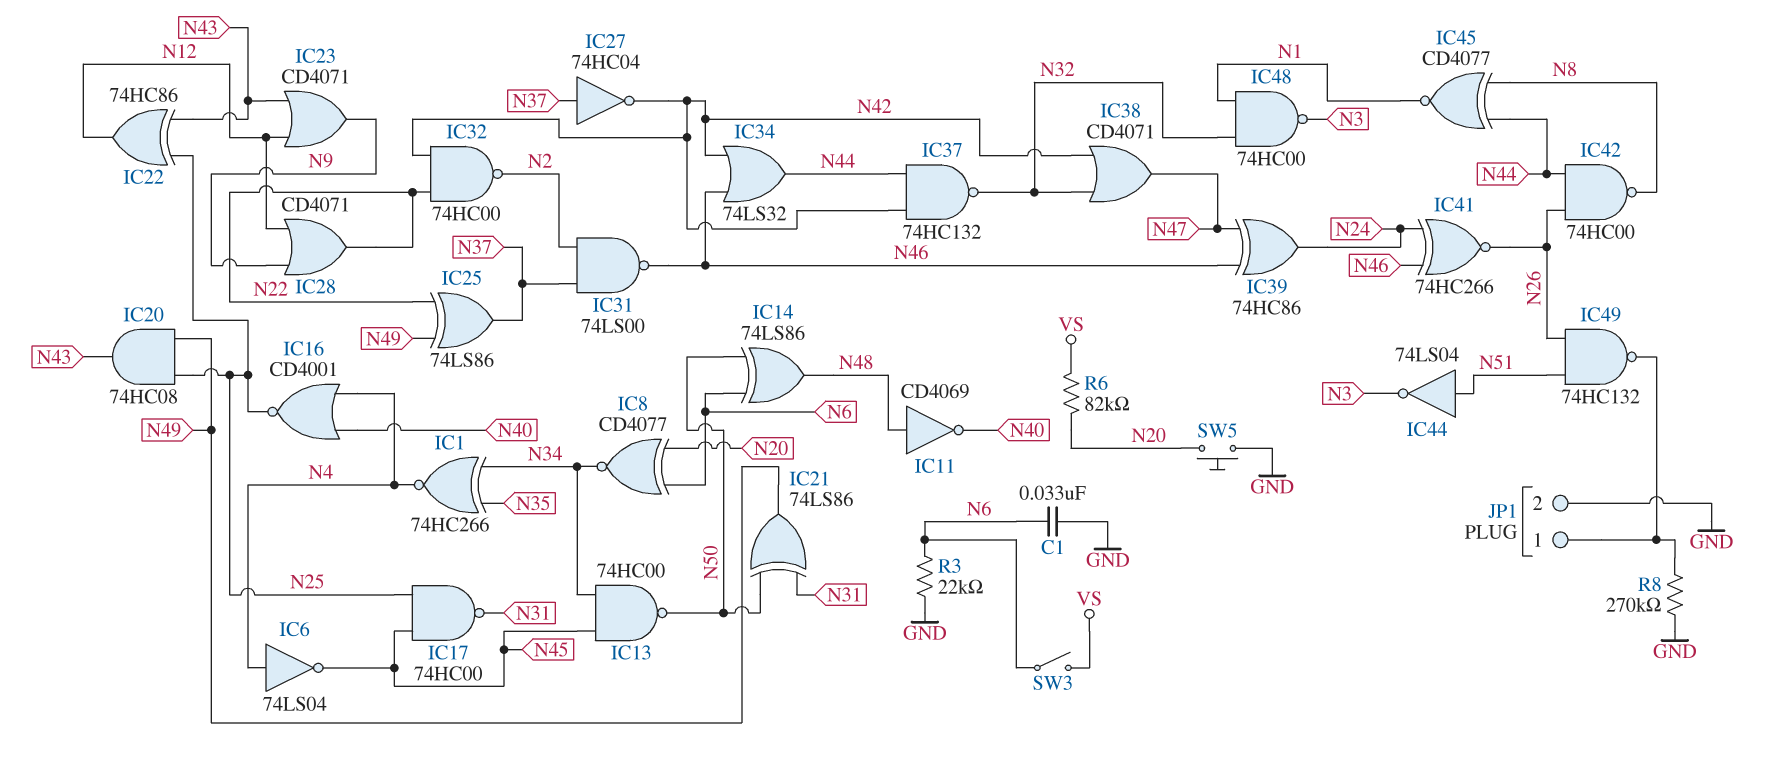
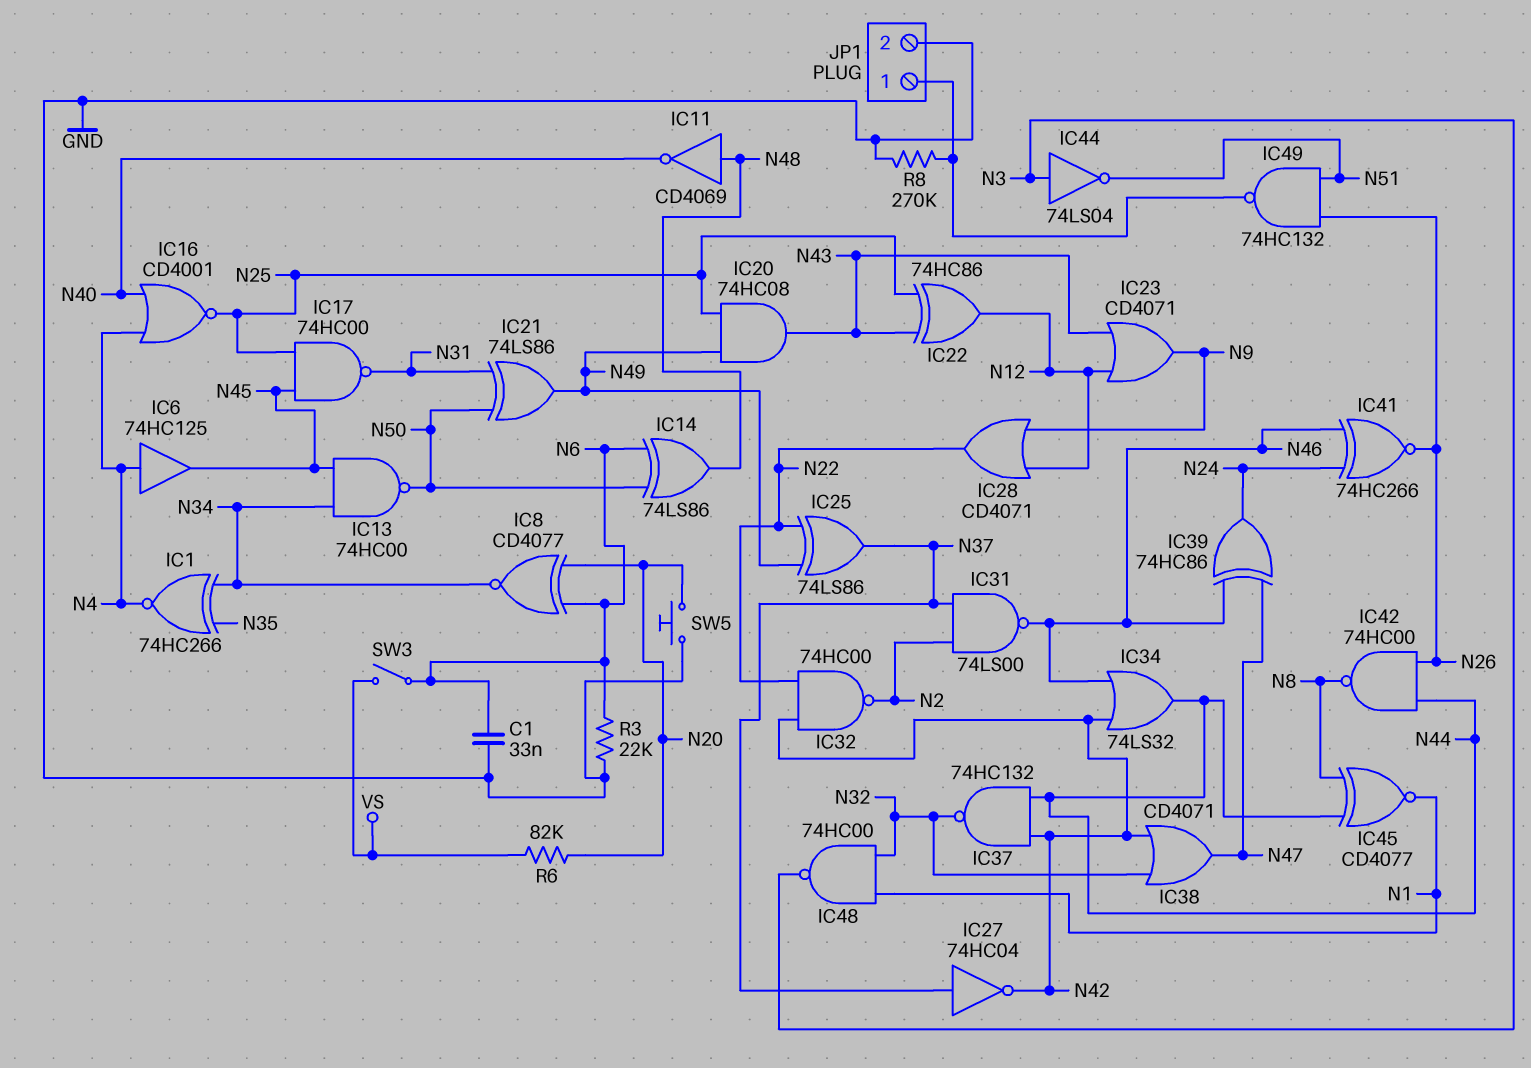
IC6: NOT 74LS04 (in N4, out N45) -> buffer 74HC125 (in N4, out N45)
IC44: NOT 74LS04 (in N51, out N3) -> NOT 74LS04 (in N3, out N51)

